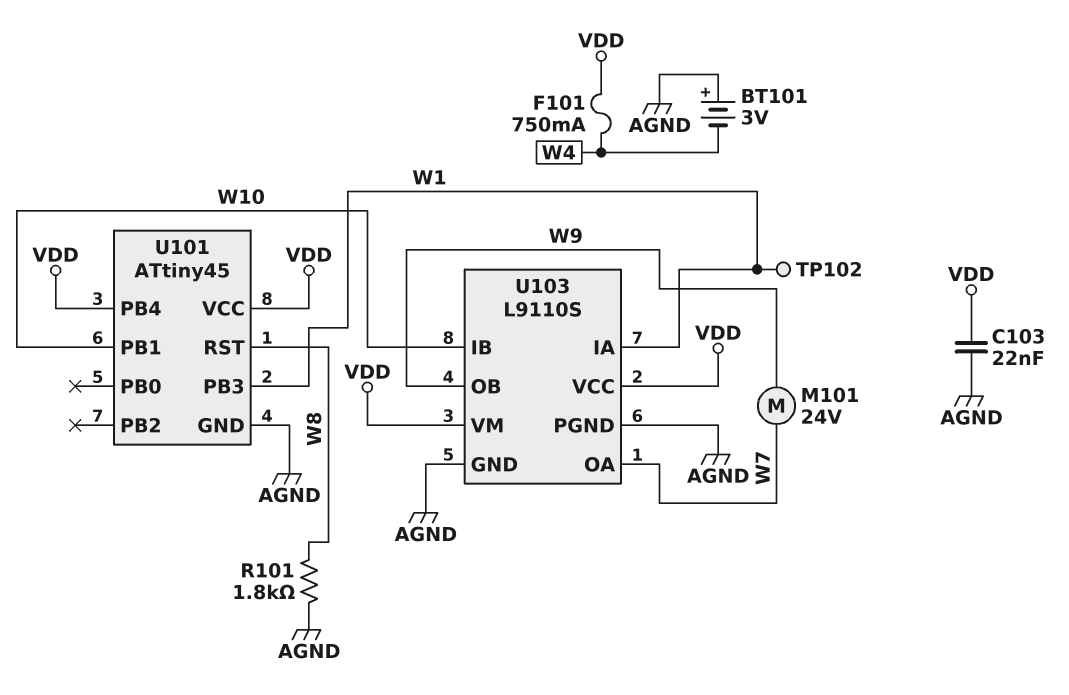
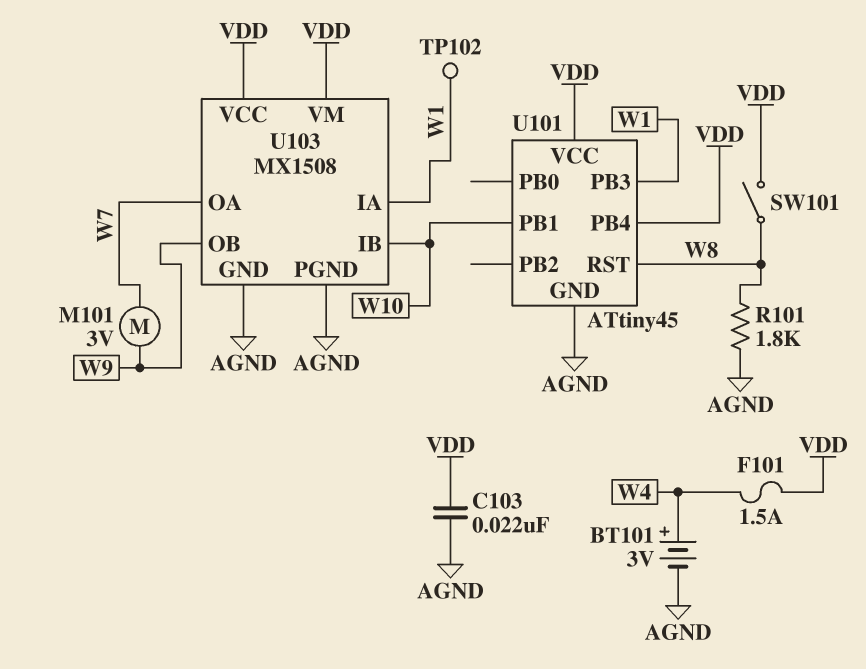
BT101: 3V (plus AGND, minus W4) -> 3V (plus W4, minus AGND)
F101: 750mA (VDD, W4) -> 1.5A (VDD, W4)
M101: motor 24V (W7, W9) -> motor 3V (W7, W9)
SW101: none -> switch (VDD, W8)
U103: L9110S -> MX1508

